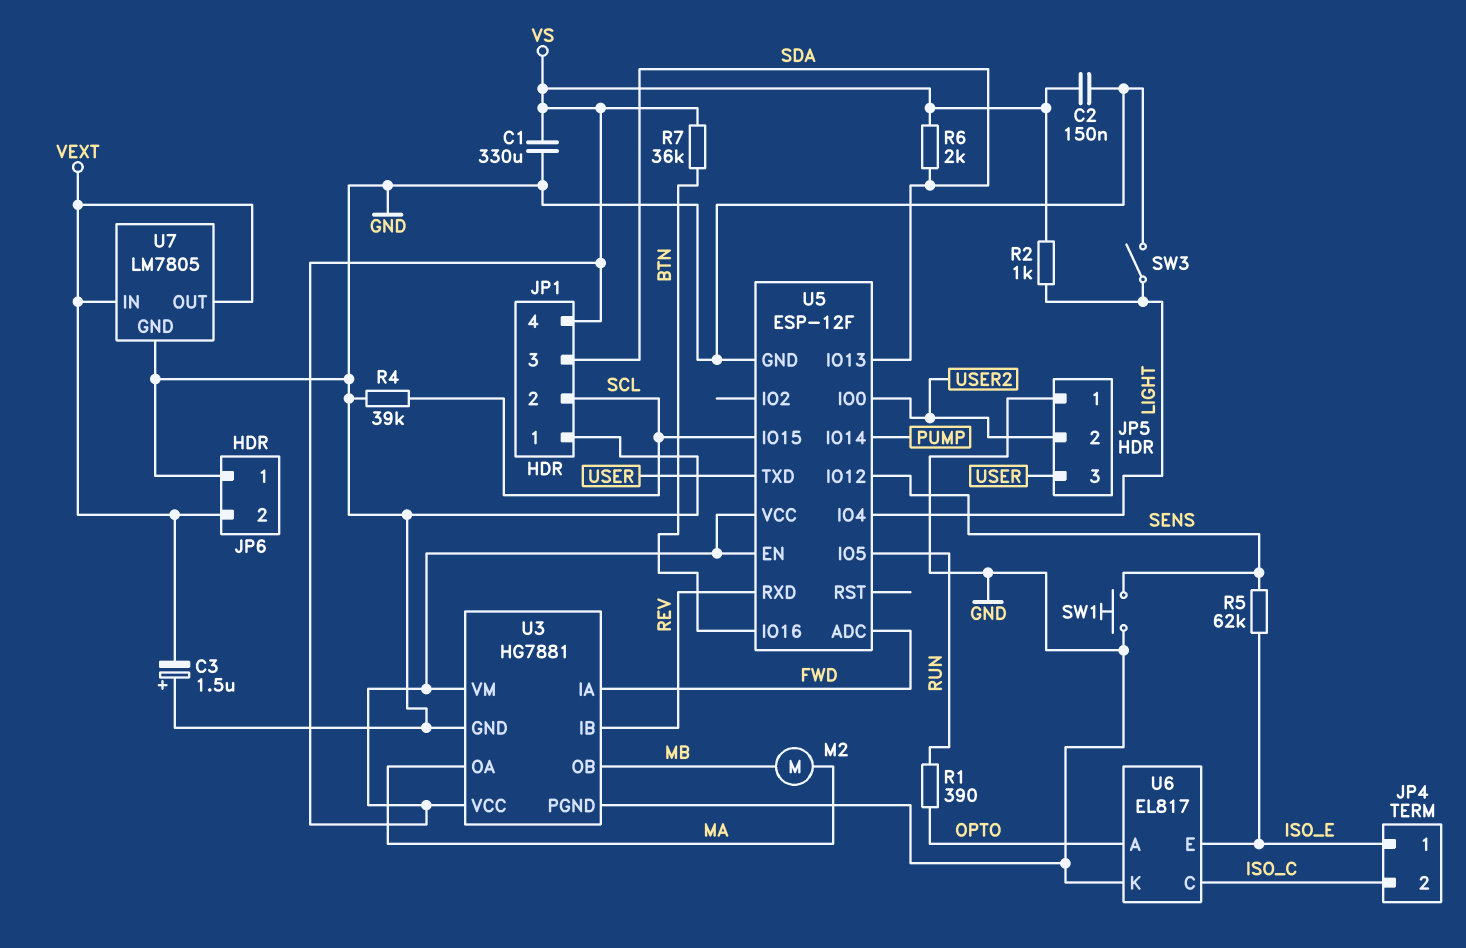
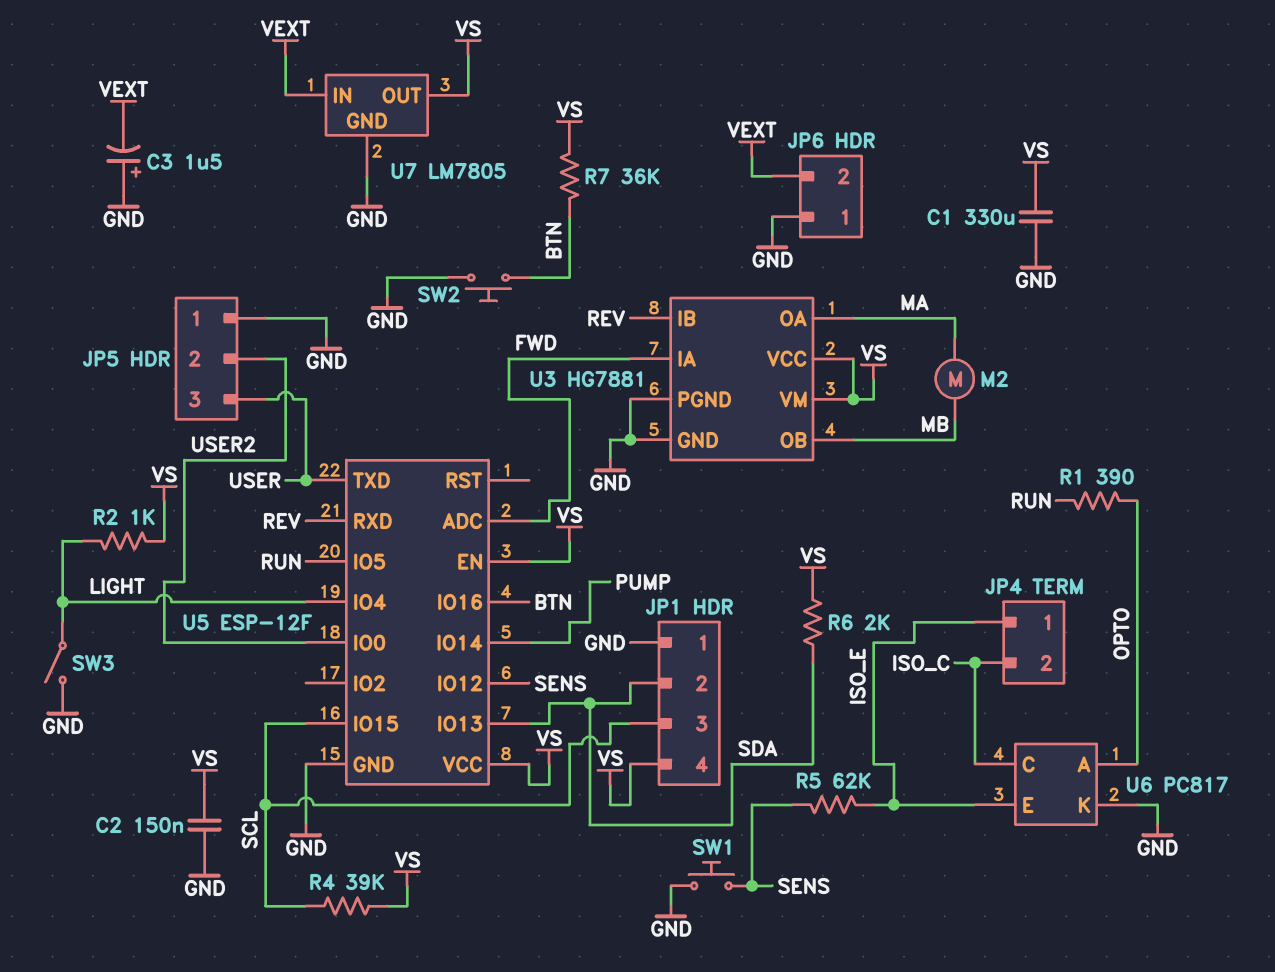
JP1 pin 2: SCL -> SDA
JP1 pin 3: SDA -> SCL
R4: 39k (GND, SCL) -> 39k (SCL, VS)
SW2: none -> button (BTN, GND)
U6: EL817 -> PC817
U7 pin OUT: VEXT -> VS

